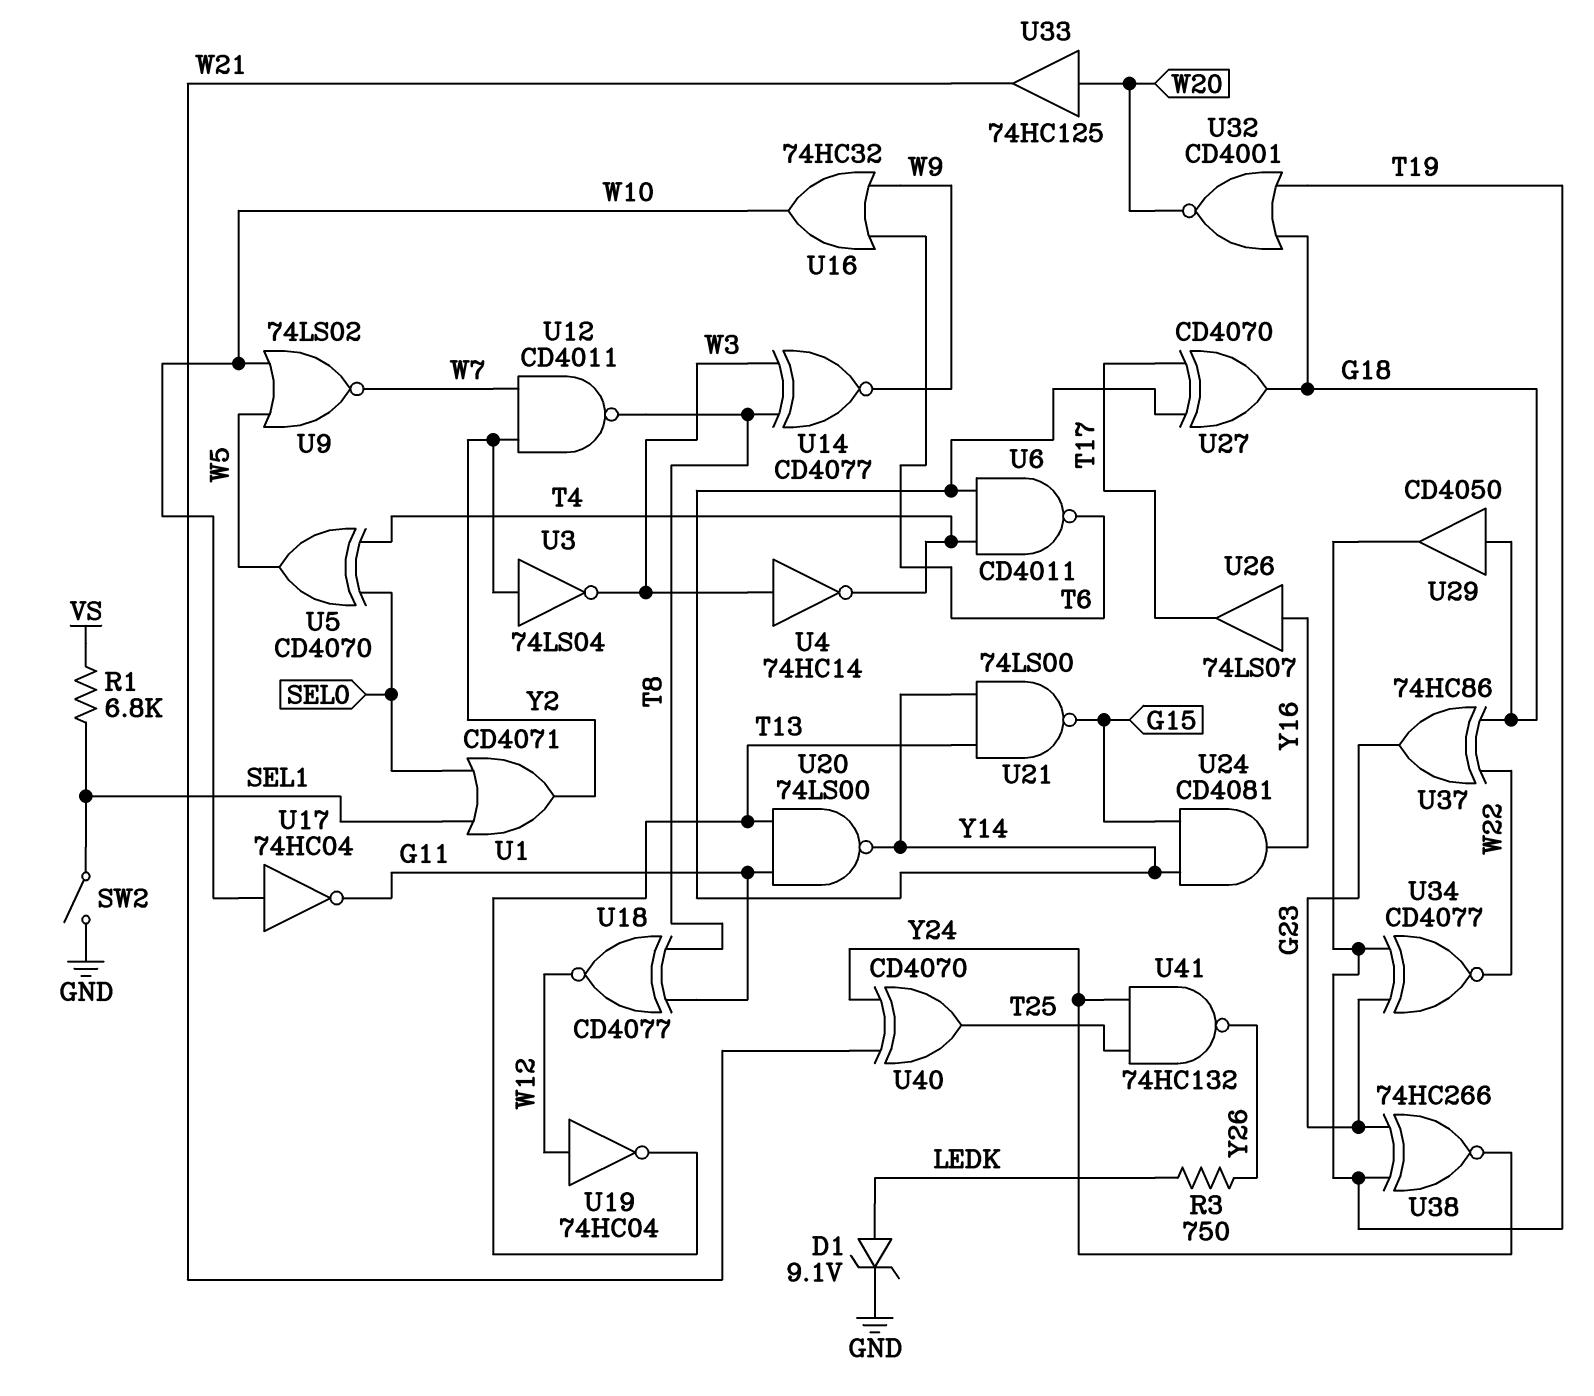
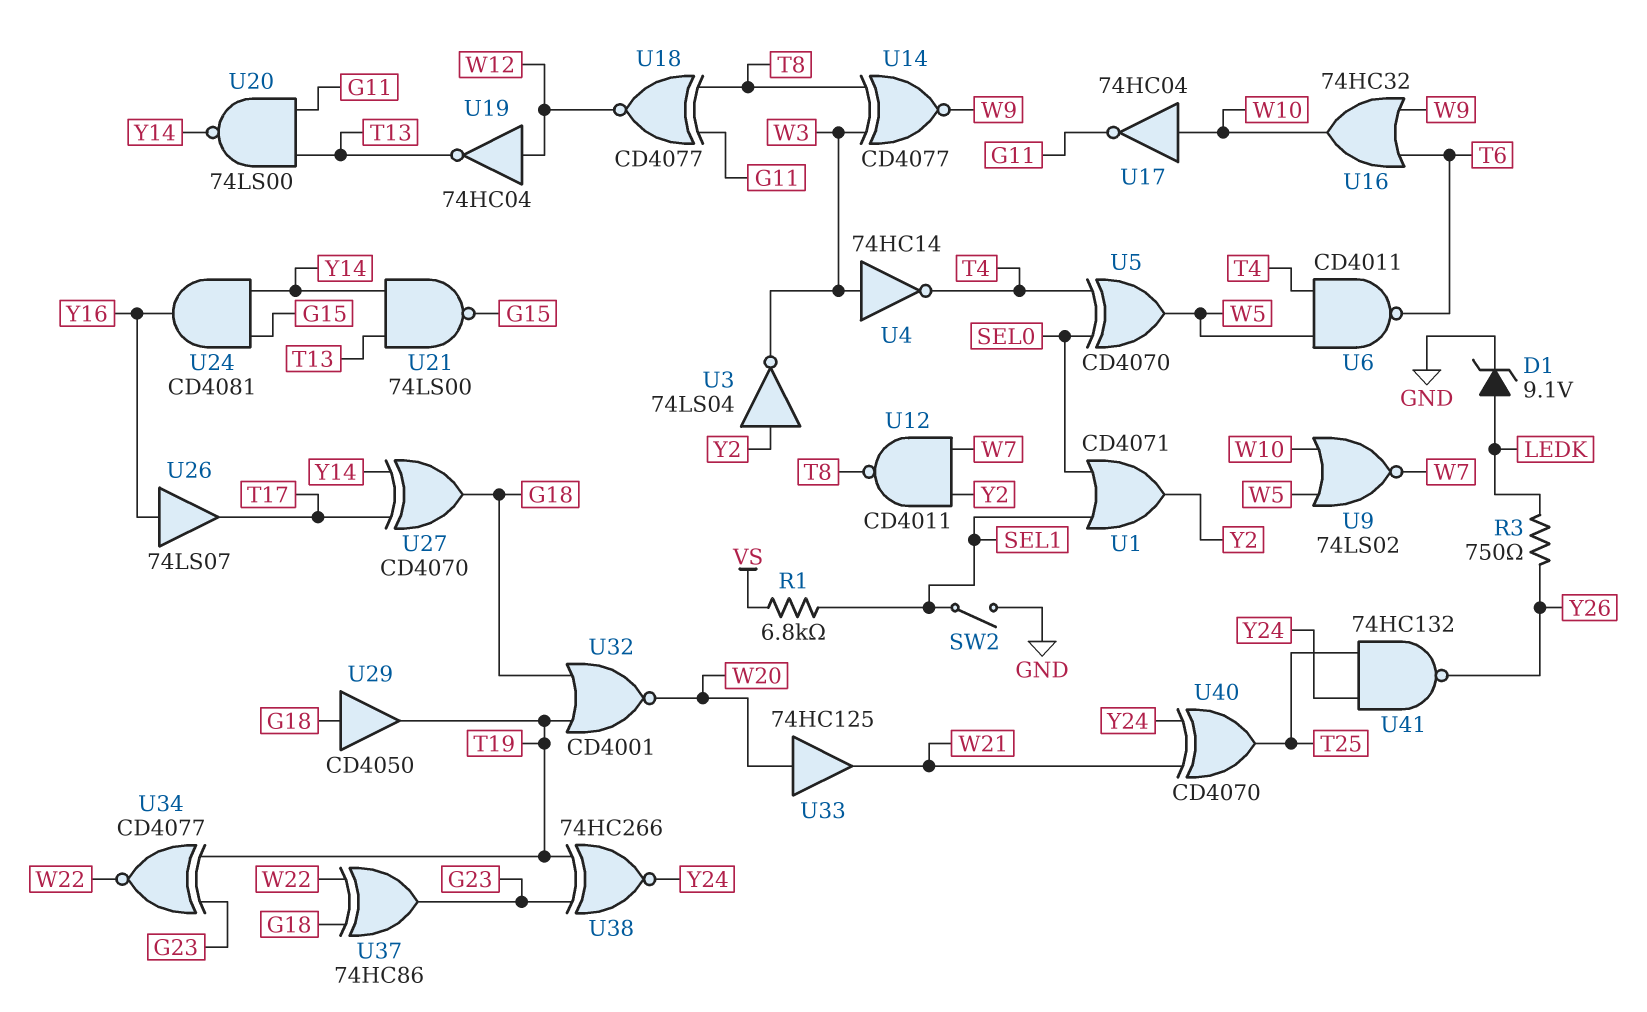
U6: NAND CD4011 (in T4, in Y14, out T6) -> NAND CD4011 (in T4, in W5, out T6)

